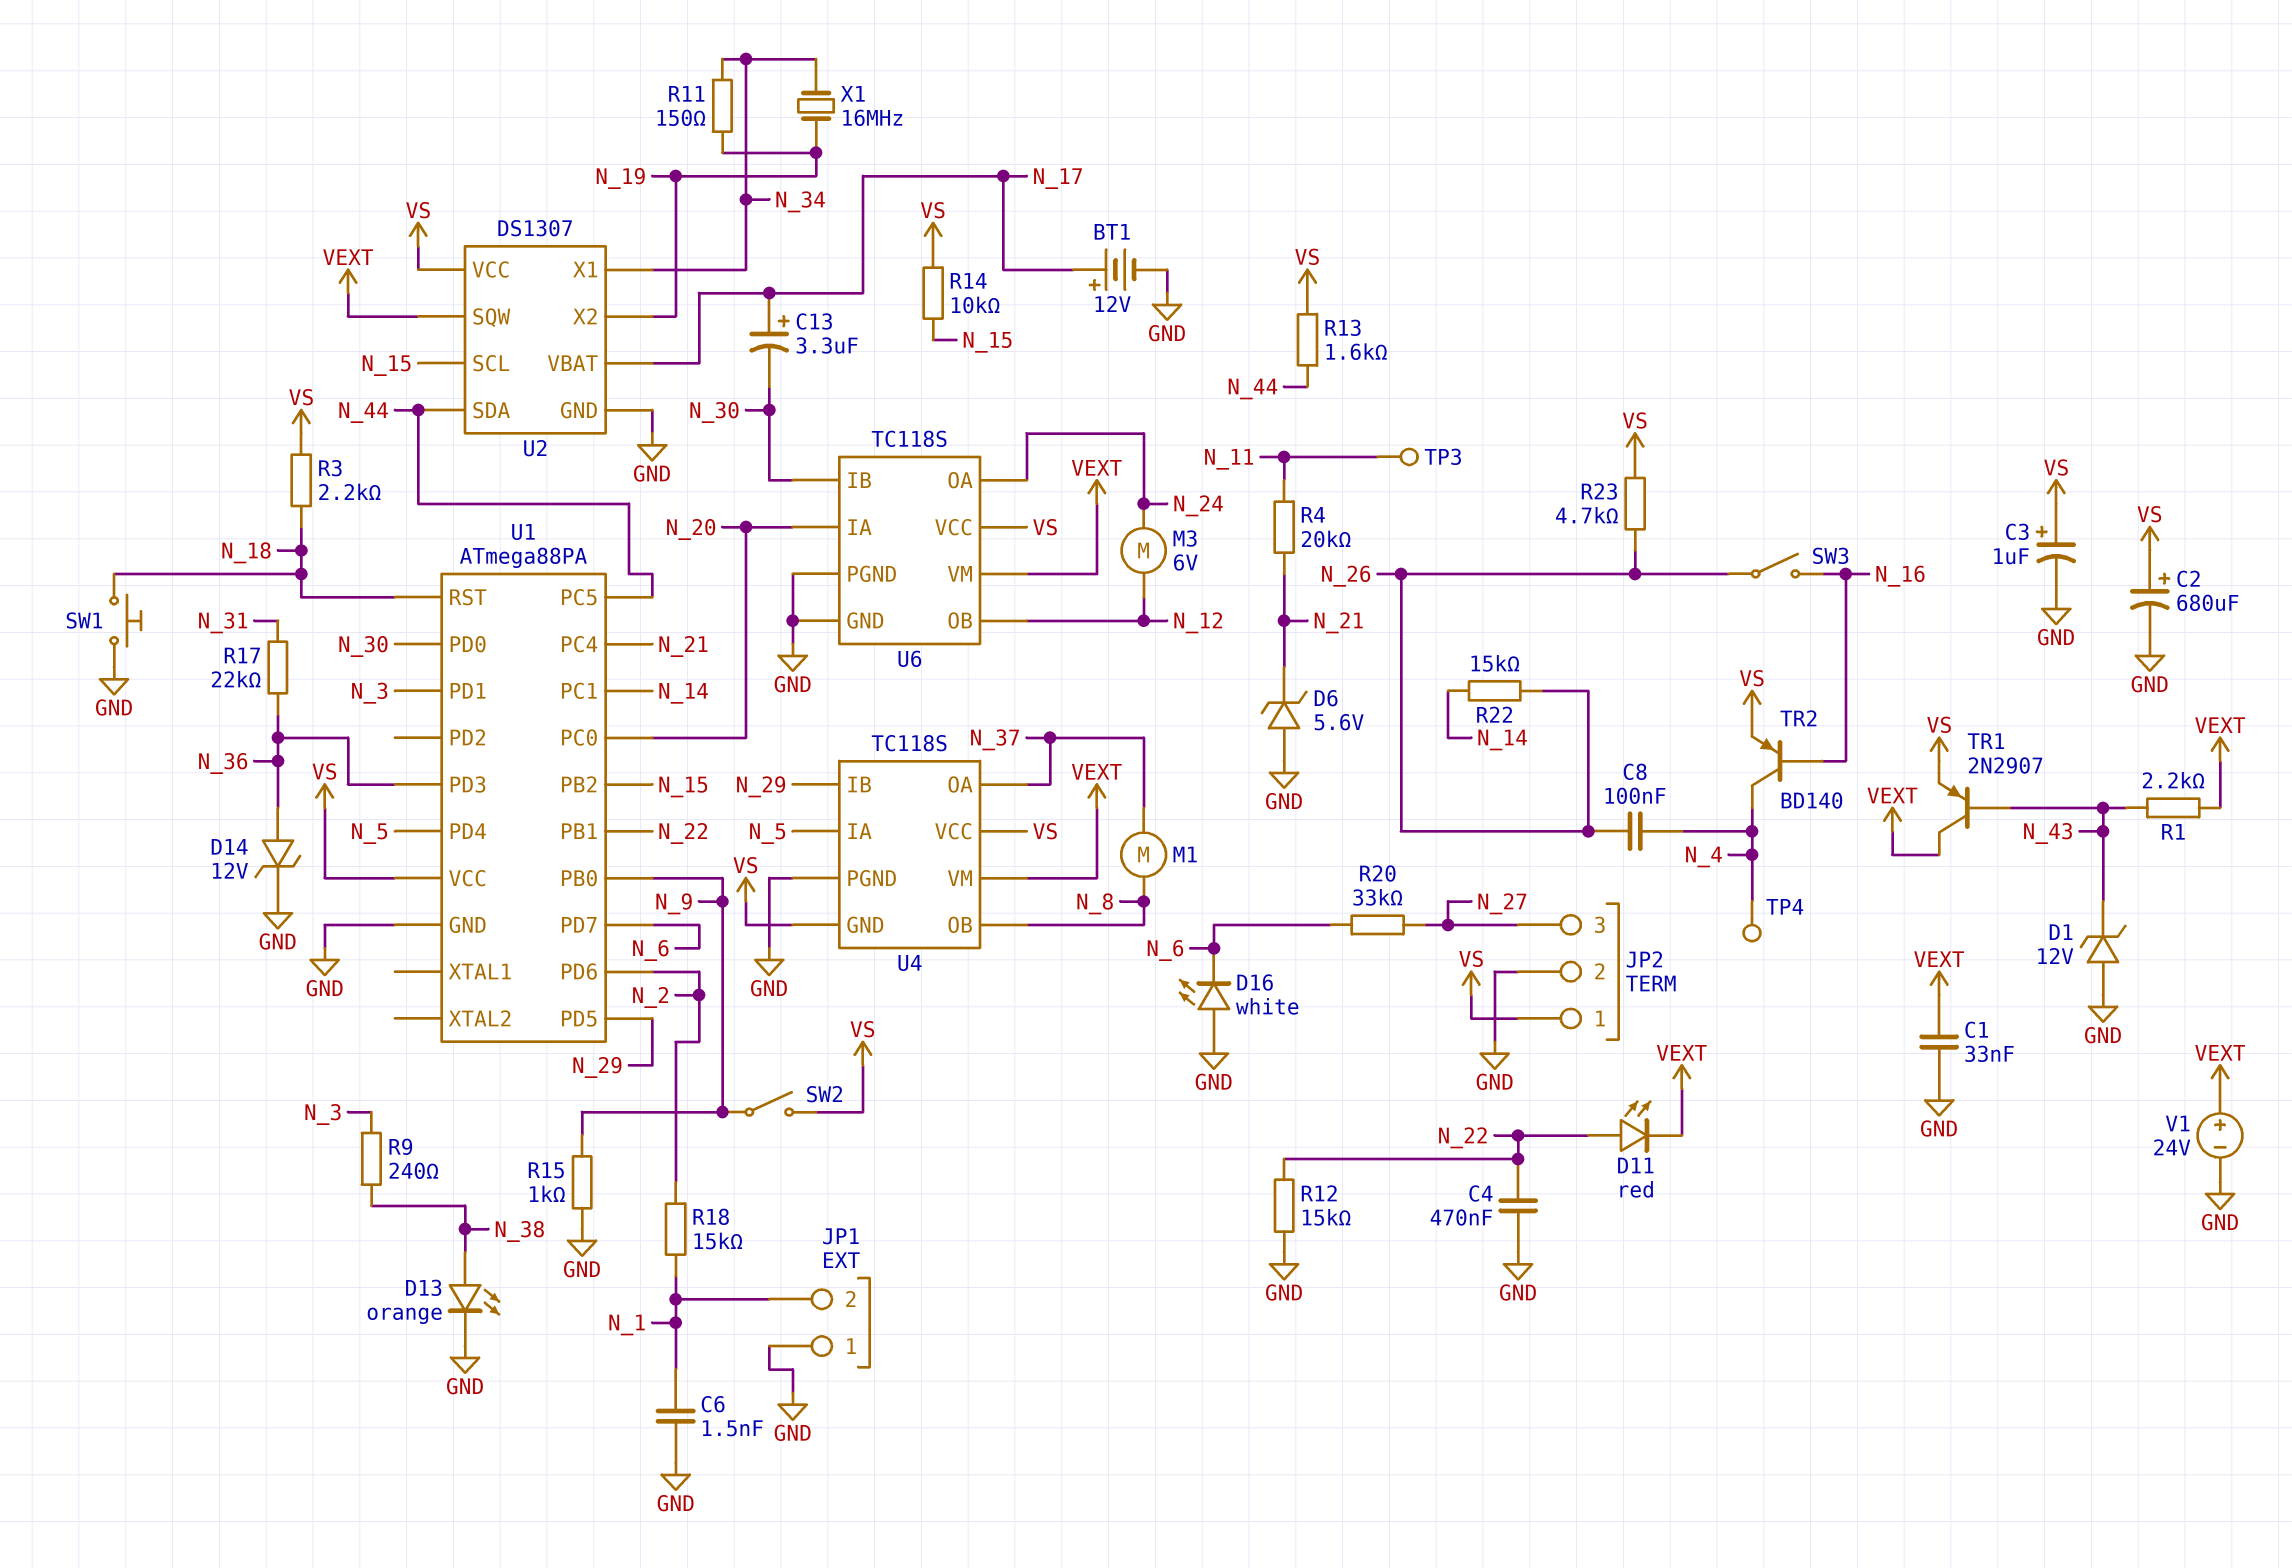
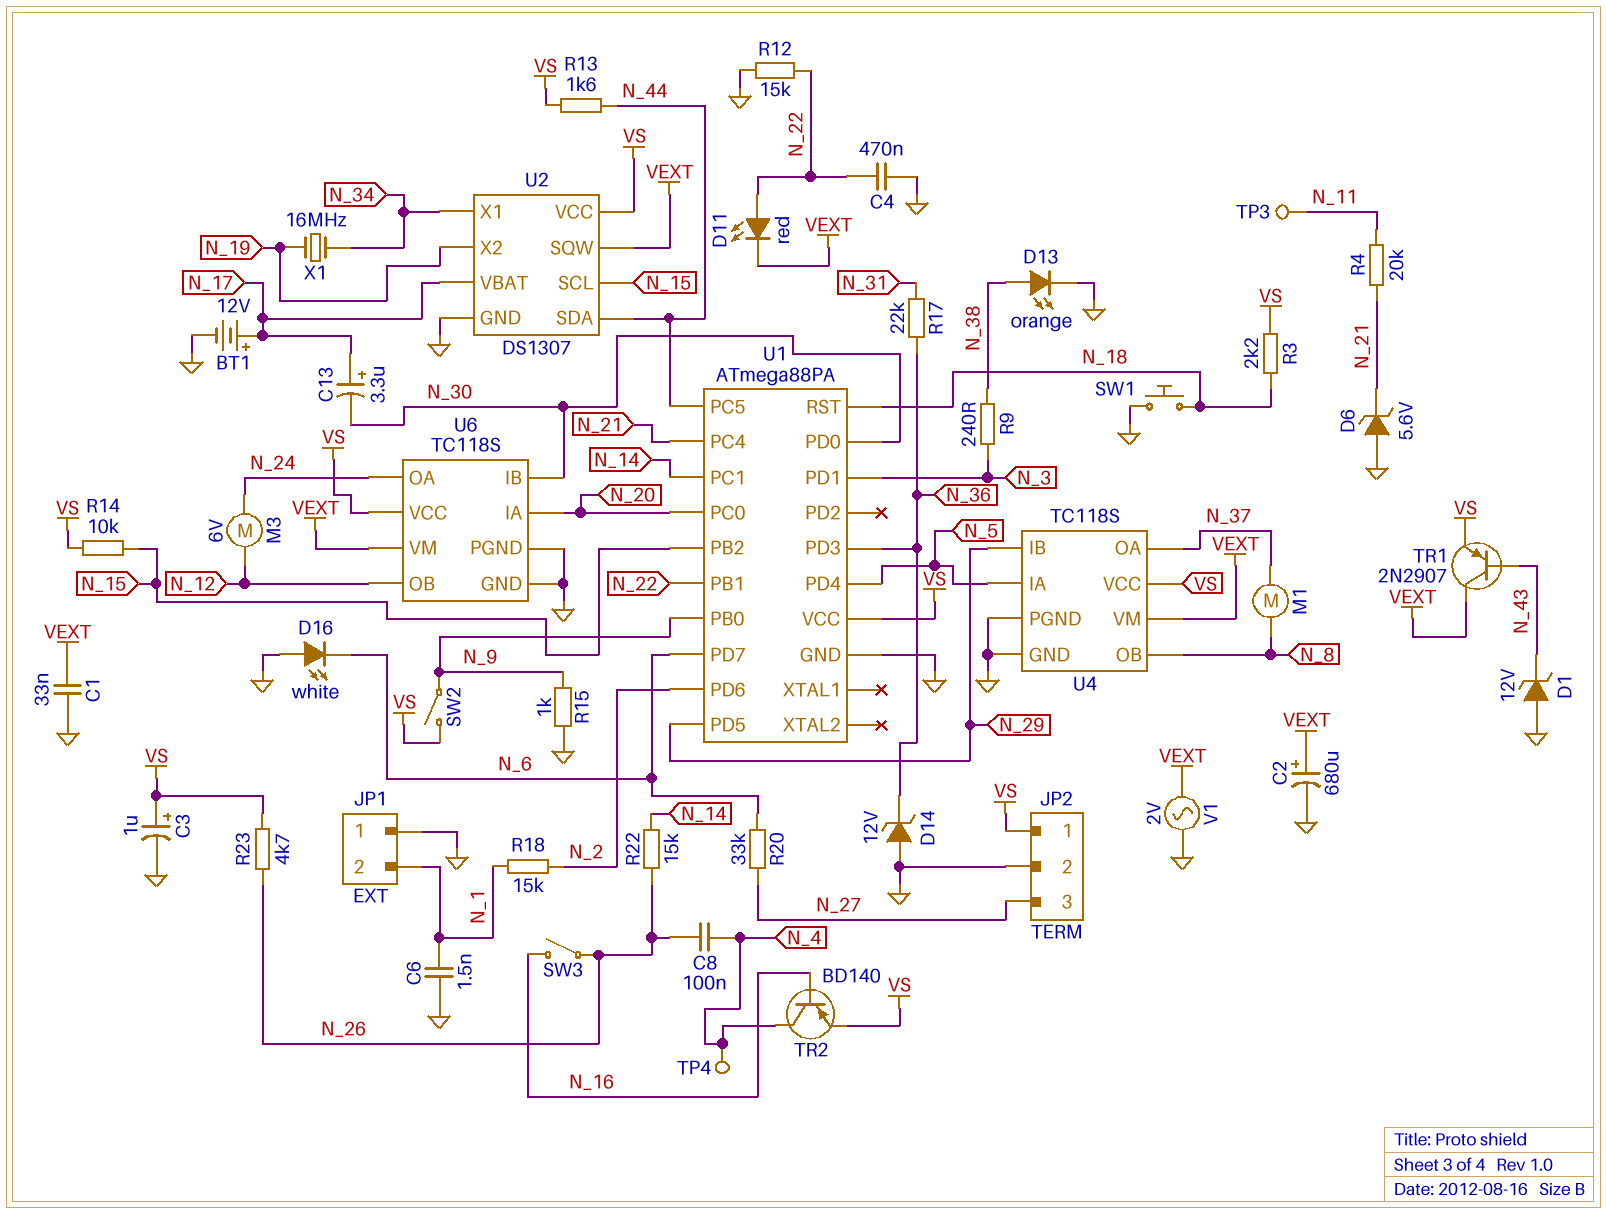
C2: 680uF (plus VS, minus GND) -> 680uF (plus VEXT, minus GND)
D14: zener 12V (A N_36, K GND) -> zener 12V (A GND, K N_36)
R1: 2.2k (N_43, VEXT) -> none
R11: 150 (N_19, N_34) -> none
U4 pin GND: VS -> GND
V1: 24V (plus VEXT, minus GND) -> AC 2V (GND, VEXT)

